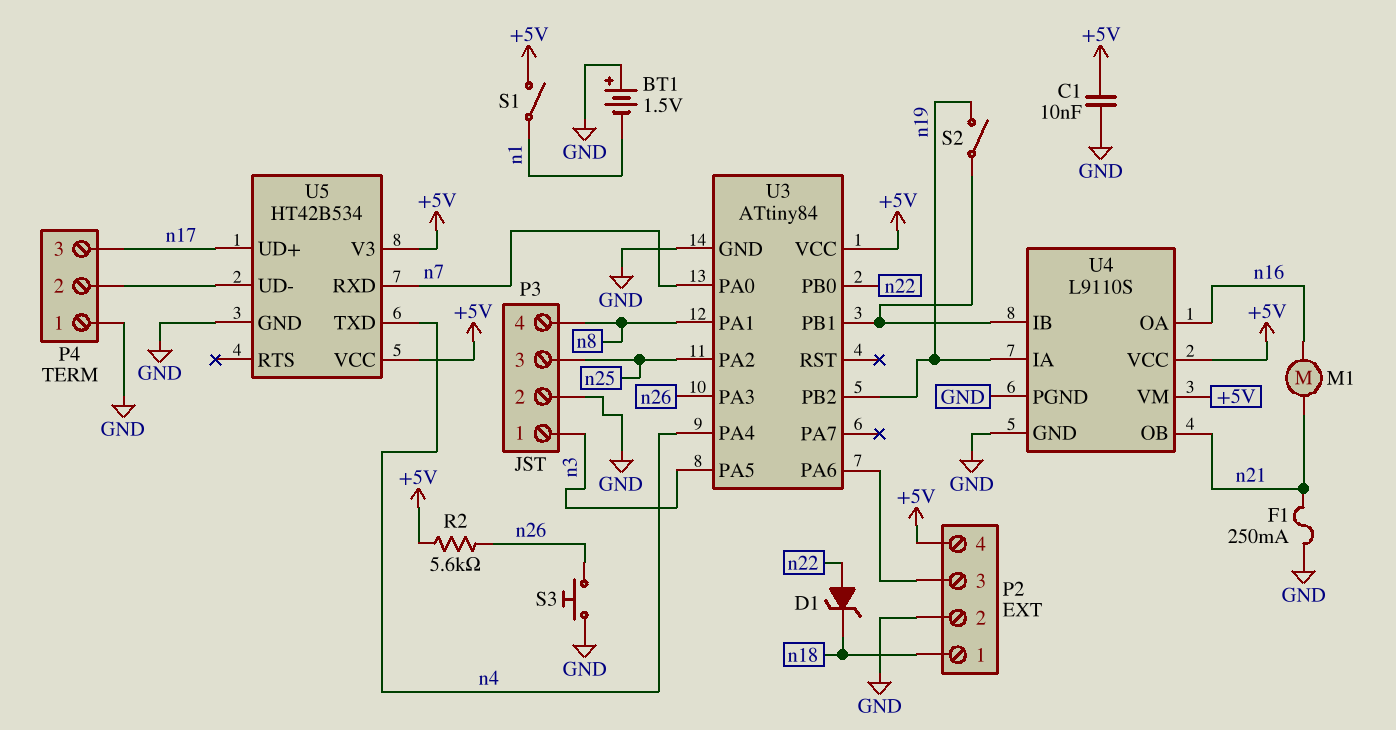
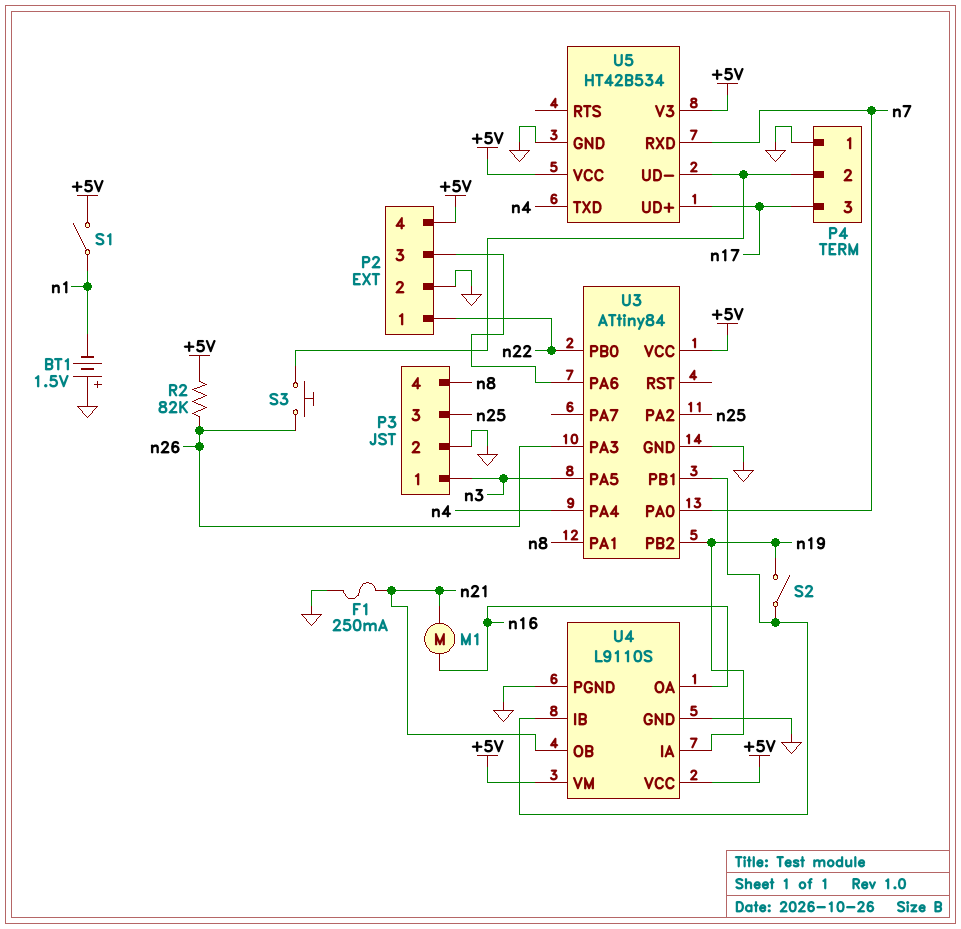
C1: 10nF (+5V, GND) -> none
D1: zener (A n22, K n18) -> none
P2 pin 1: n18 -> n22
R2: 5.6k (+5V, n26) -> 82k (+5V, n26)
S3: button (GND, n26) -> button (P4/2, n26)

